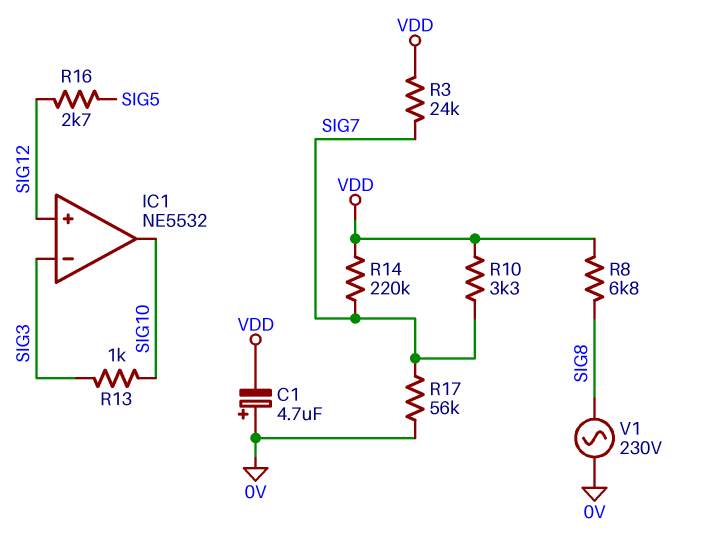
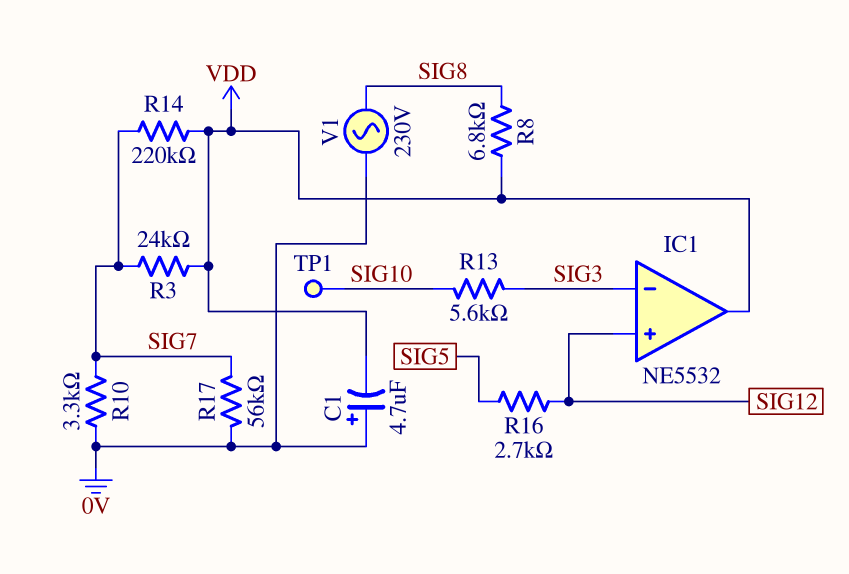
IC1 pin out: SIG10 -> VDD
R10: 3.3k (SIG7, VDD) -> 3.3k (0V, SIG7)
R13: 1k (SIG3, SIG10) -> 5.6k (SIG3, SIG10)
TP1: none -> test point (SIG10)

